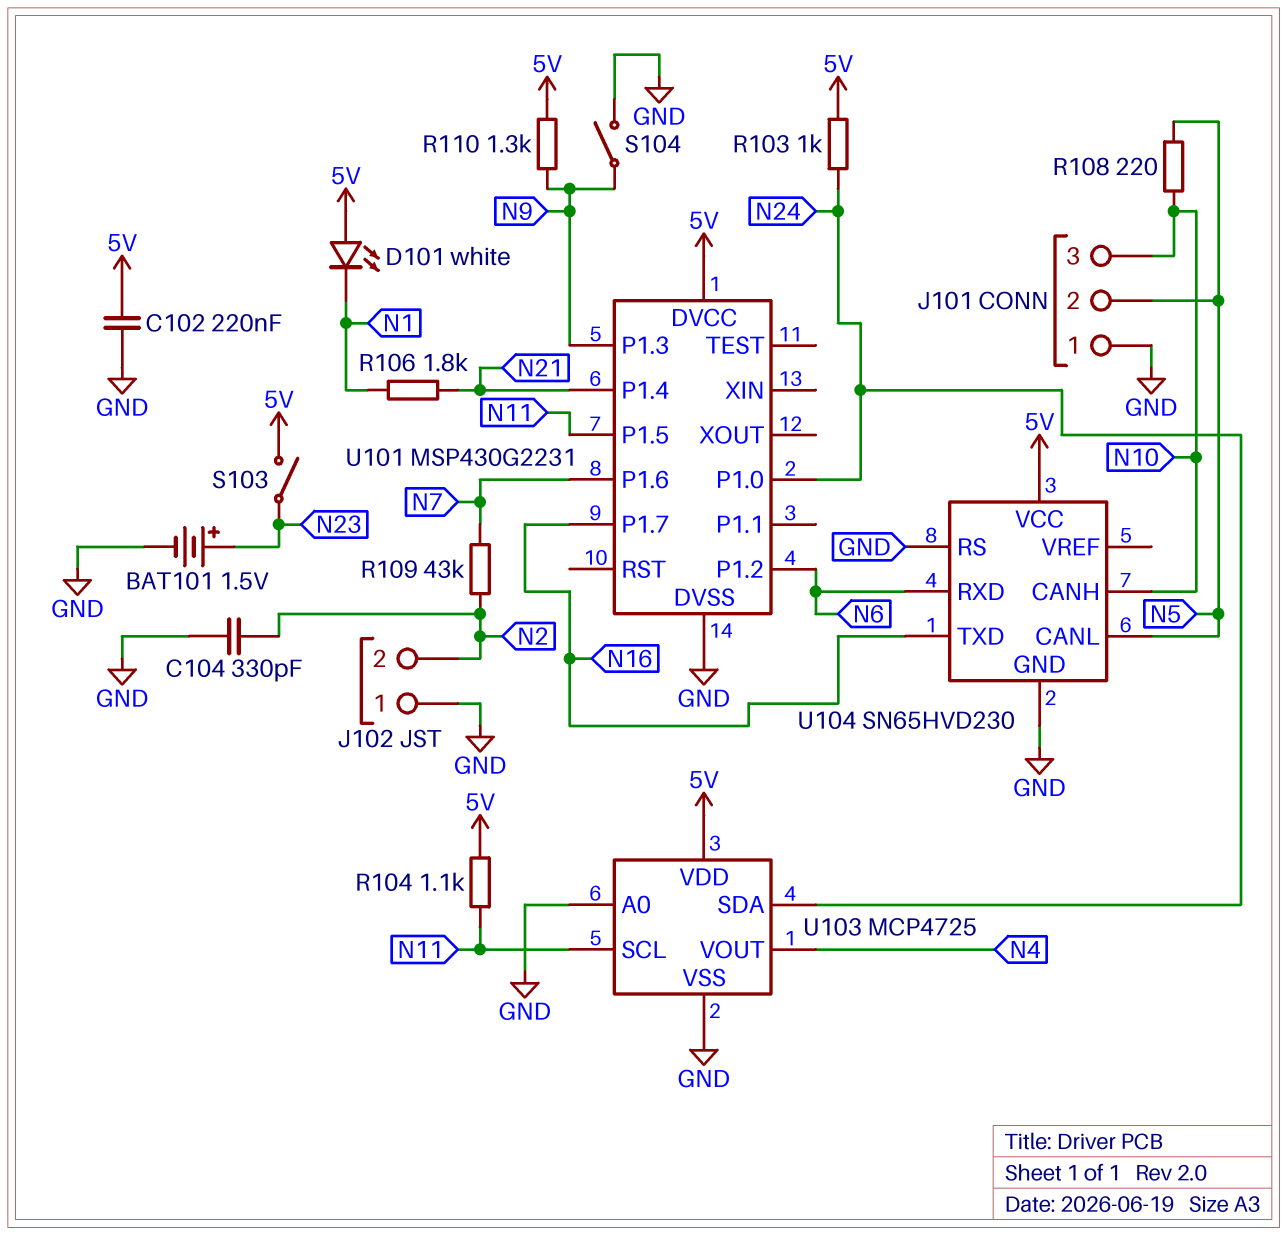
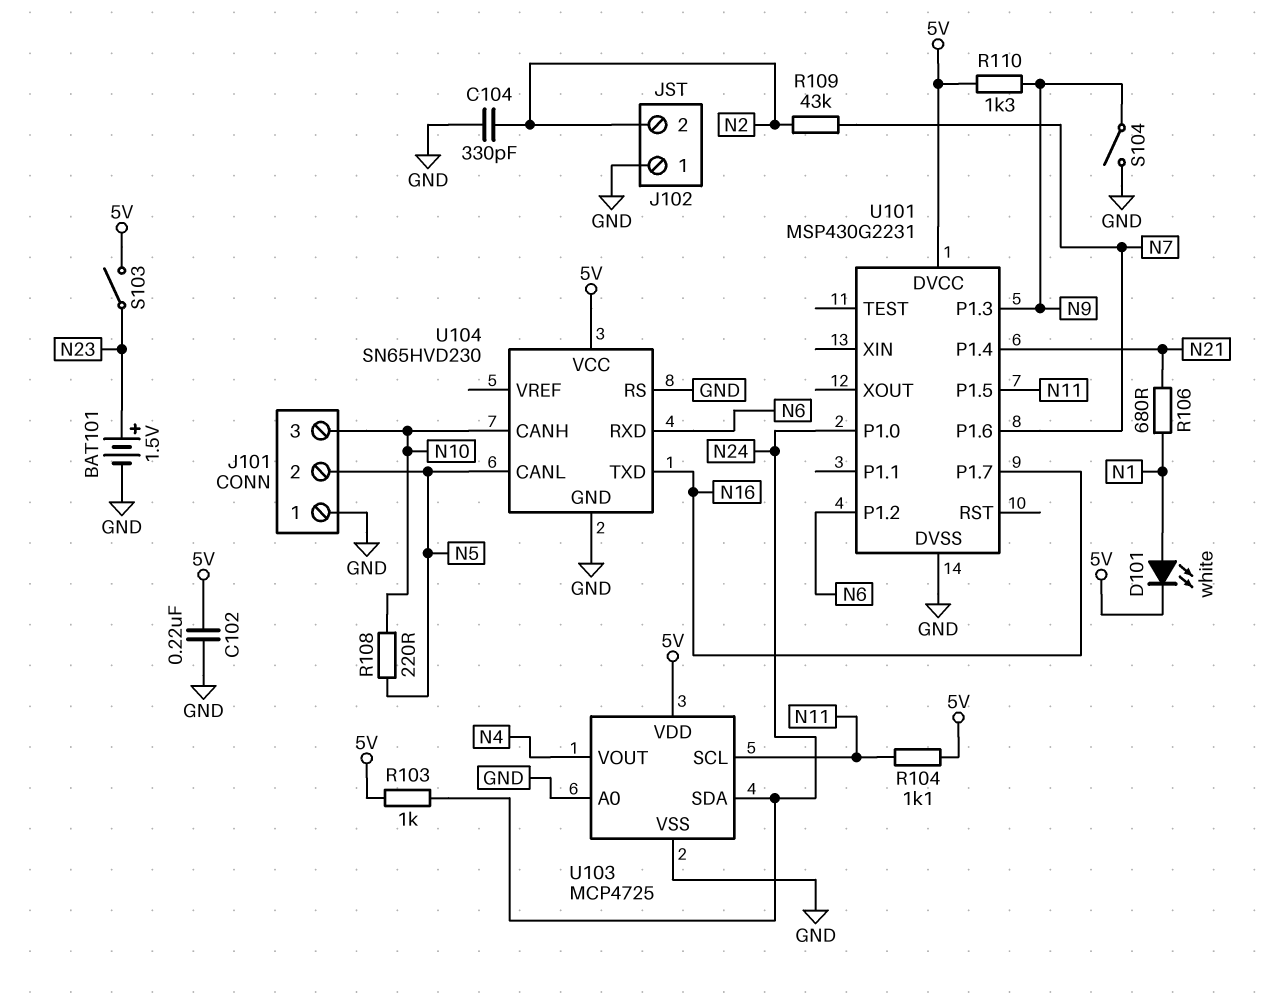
D101: LED white (A 5V, K N1) -> LED white (A N1, K 5V)
R106: 1.8k (N1, N21) -> 680 (N1, N21)

